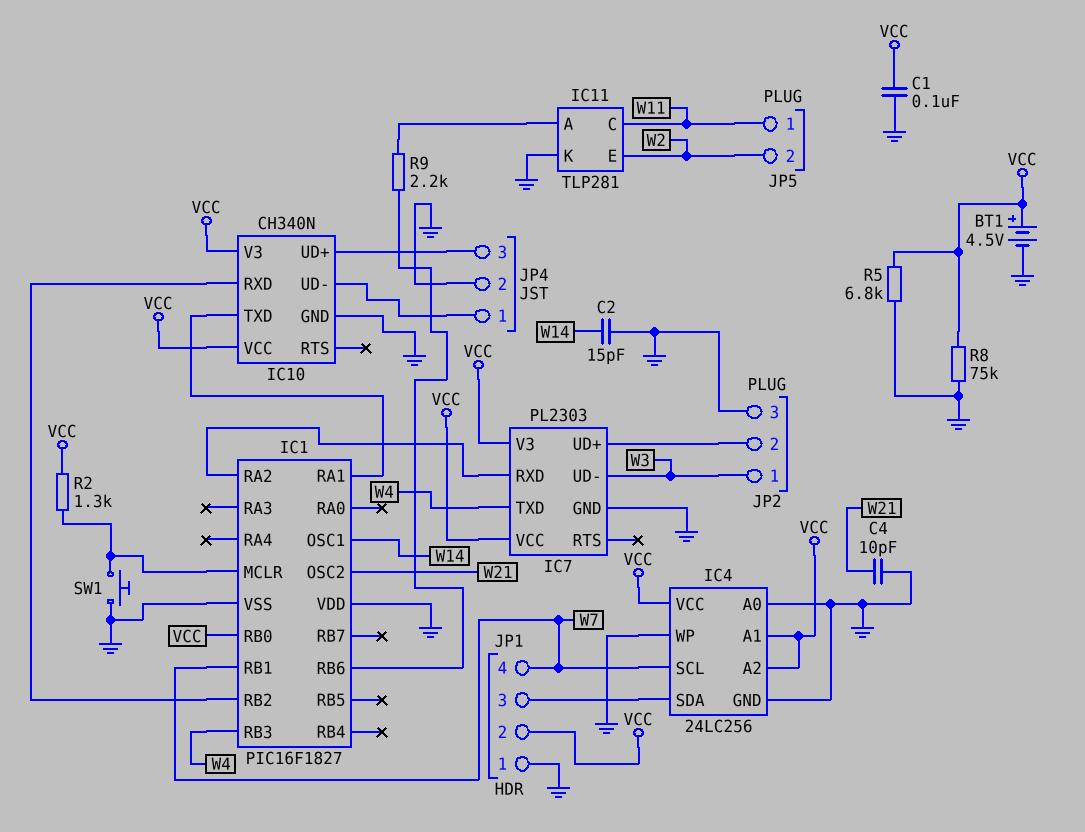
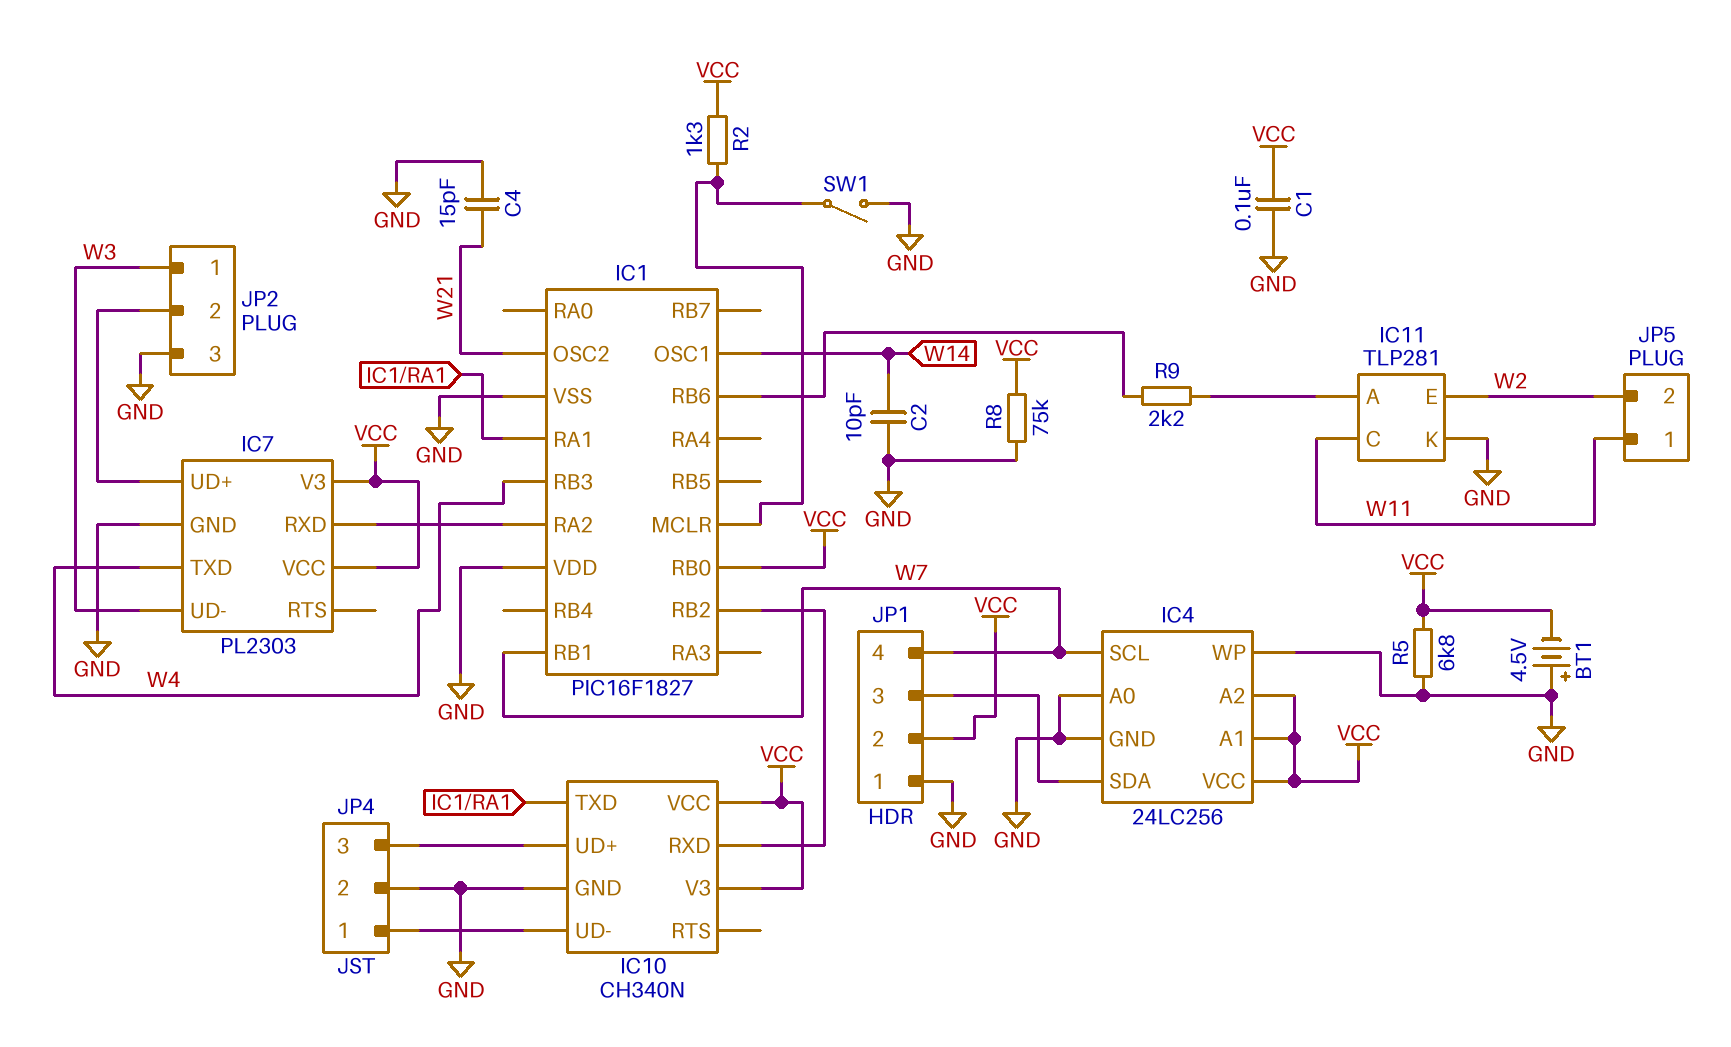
BT1: 4.5V (plus VCC, minus GND) -> 4.5V (plus GND, minus VCC)
C2: 15pF (GND, W14) -> 10pF (GND, W14)
C4: 10pF (GND, W21) -> 15pF (GND, W21)
SW1: button (GND, IC1/MCLR) -> switch (GND, IC1/MCLR)

